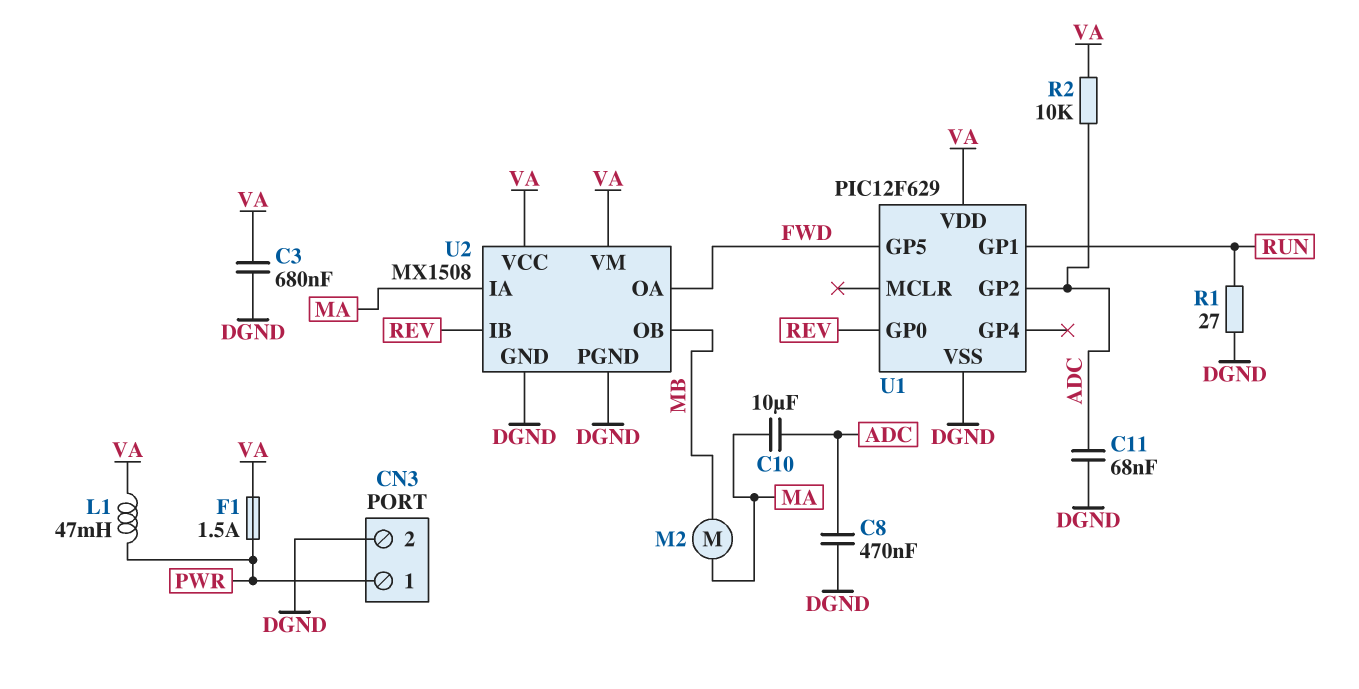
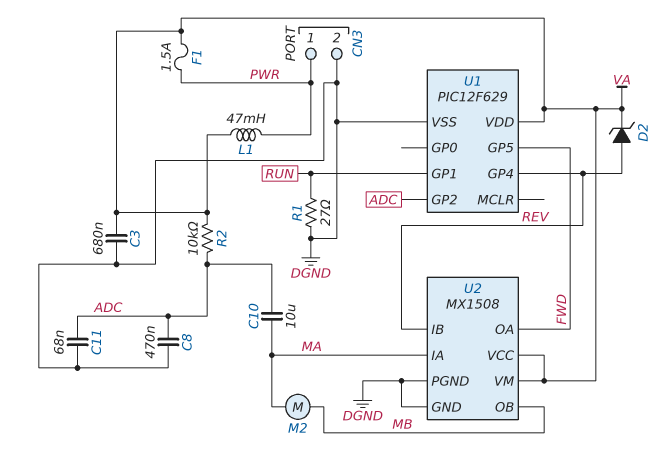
D2: none -> zener (A REV, K VA)
U1 pin GP0: REV -> none
U1 pin GP4: none -> REV

